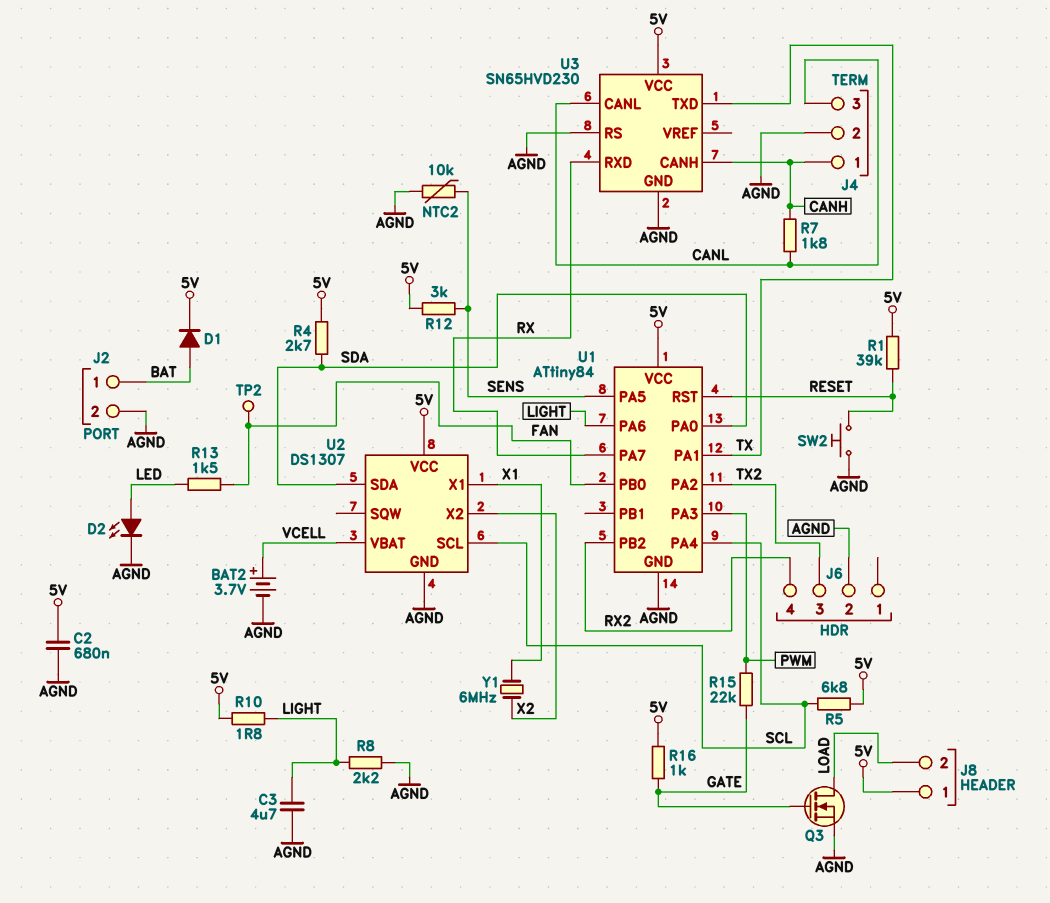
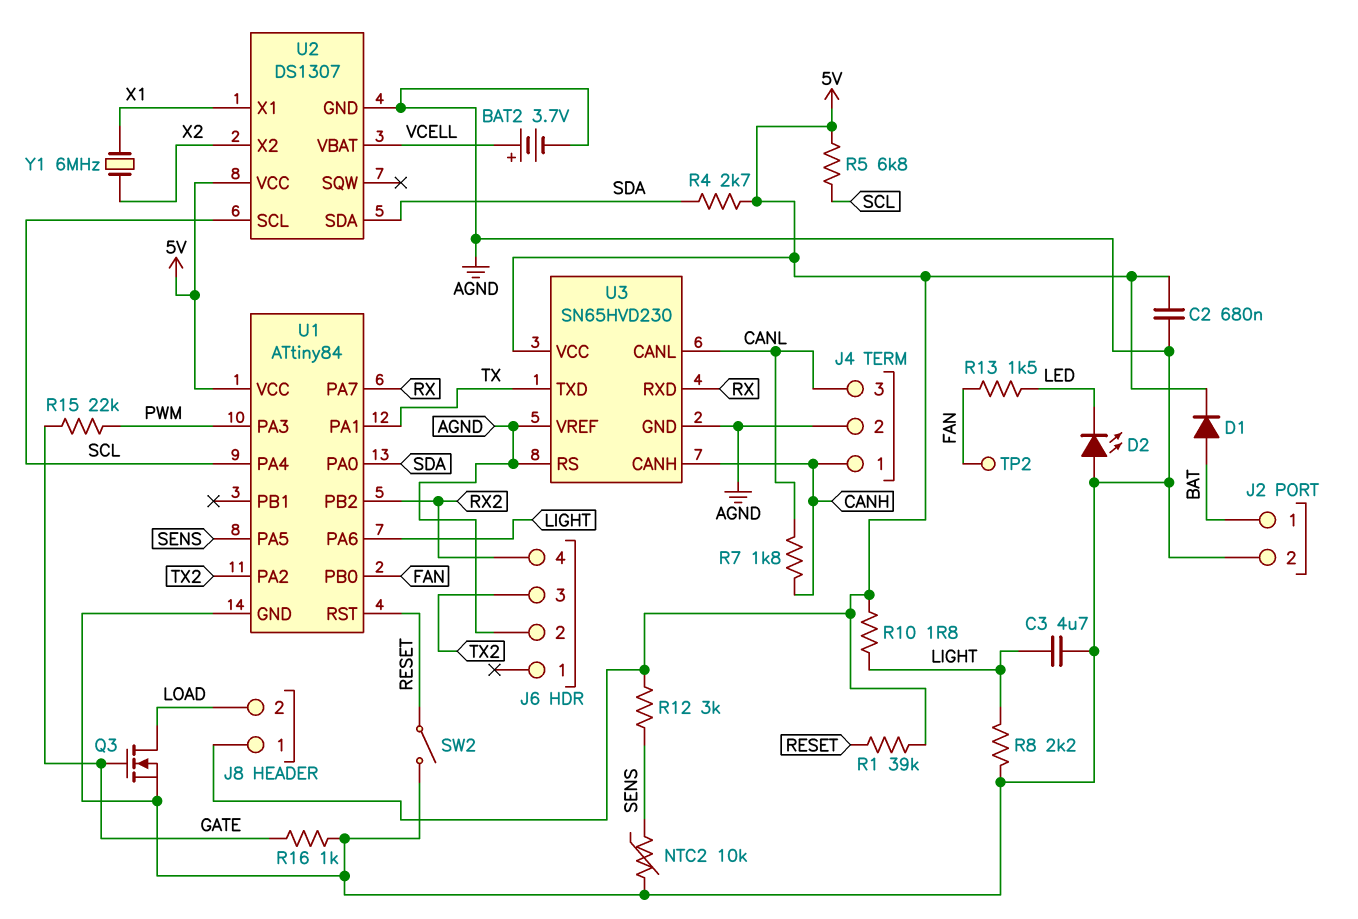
D2: LED (A LED, K AGND) -> LED (A AGND, K LED)
R16: 1k (5V, GATE) -> 1k (AGND, GATE)
SW2: button (AGND, RESET) -> switch (AGND, RESET)
U3 pin VREF: none -> AGND

